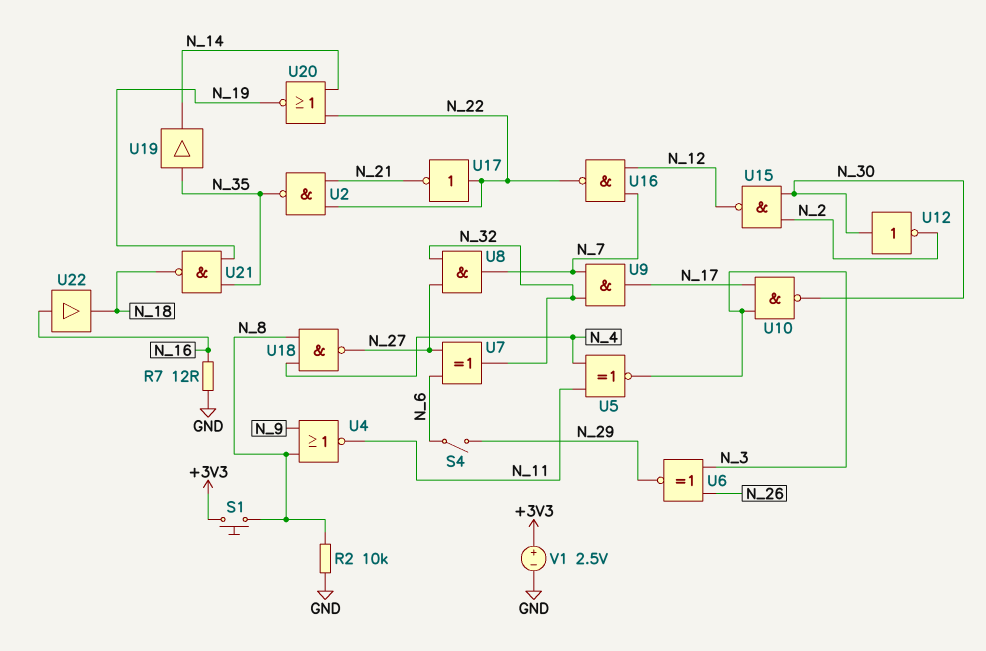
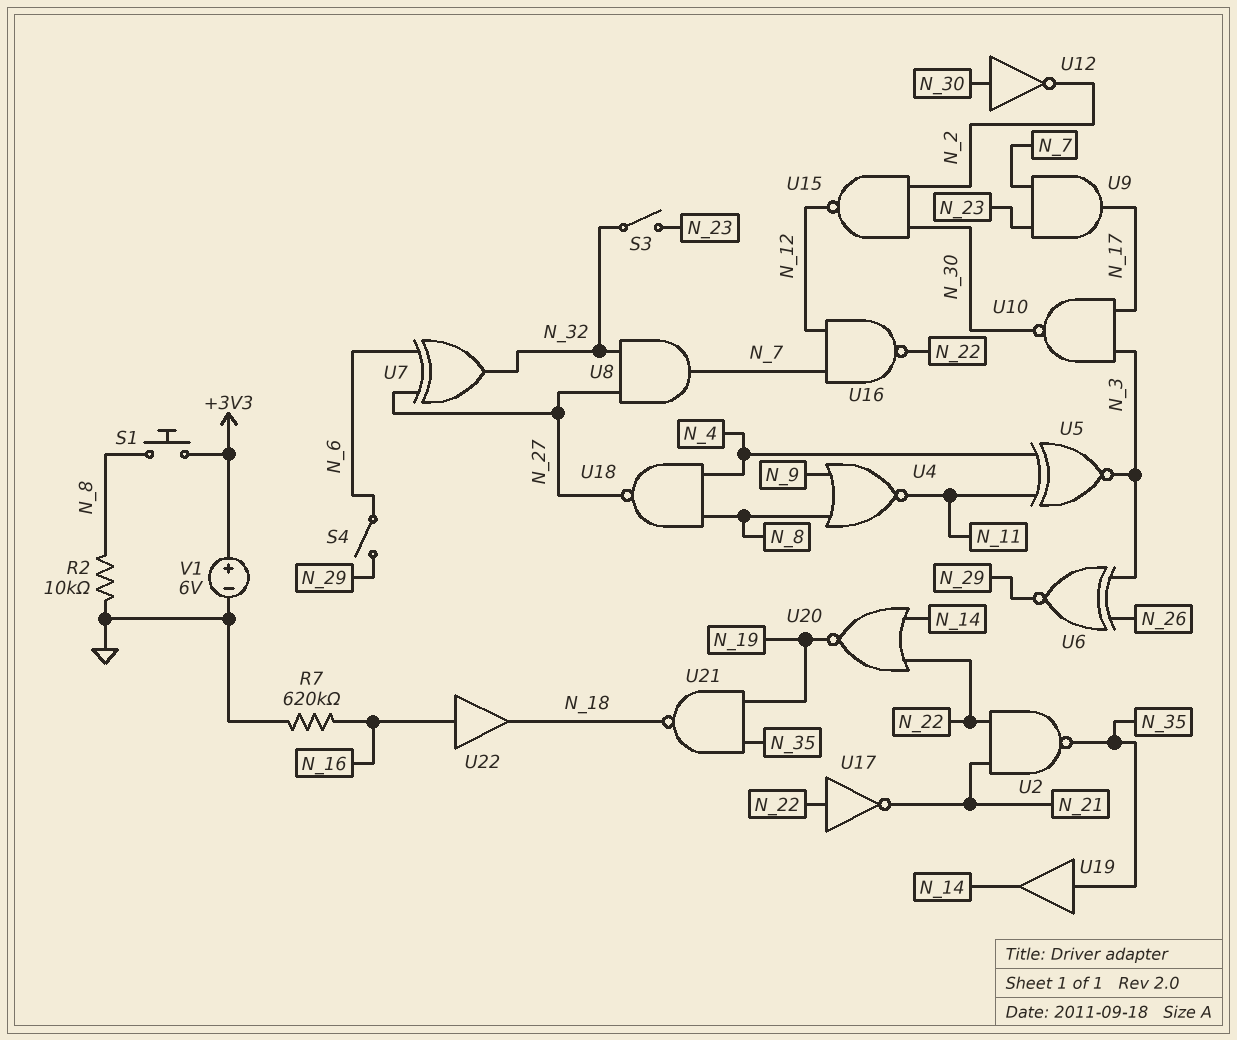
R7: 12 (GND, N_16) -> 620k (GND, N_16)
S3: none -> switch (N_23, N_32)
U9: AND (in N_7, in N_32, out N_17) -> AND (in N_7, in N_23, out N_17)
V1: 2.5V (plus +3V3, minus GND) -> 6V (plus +3V3, minus GND)

